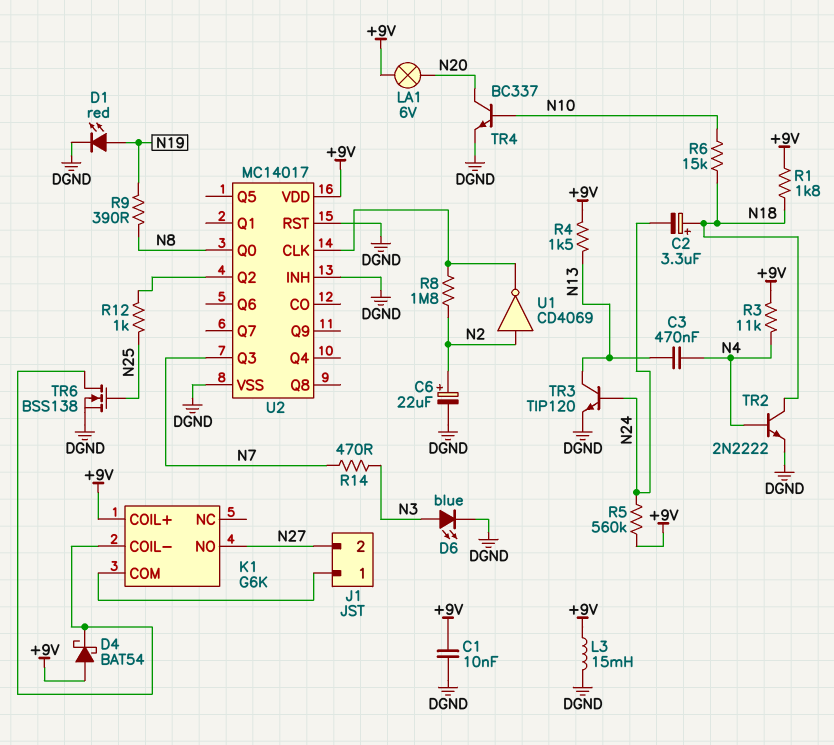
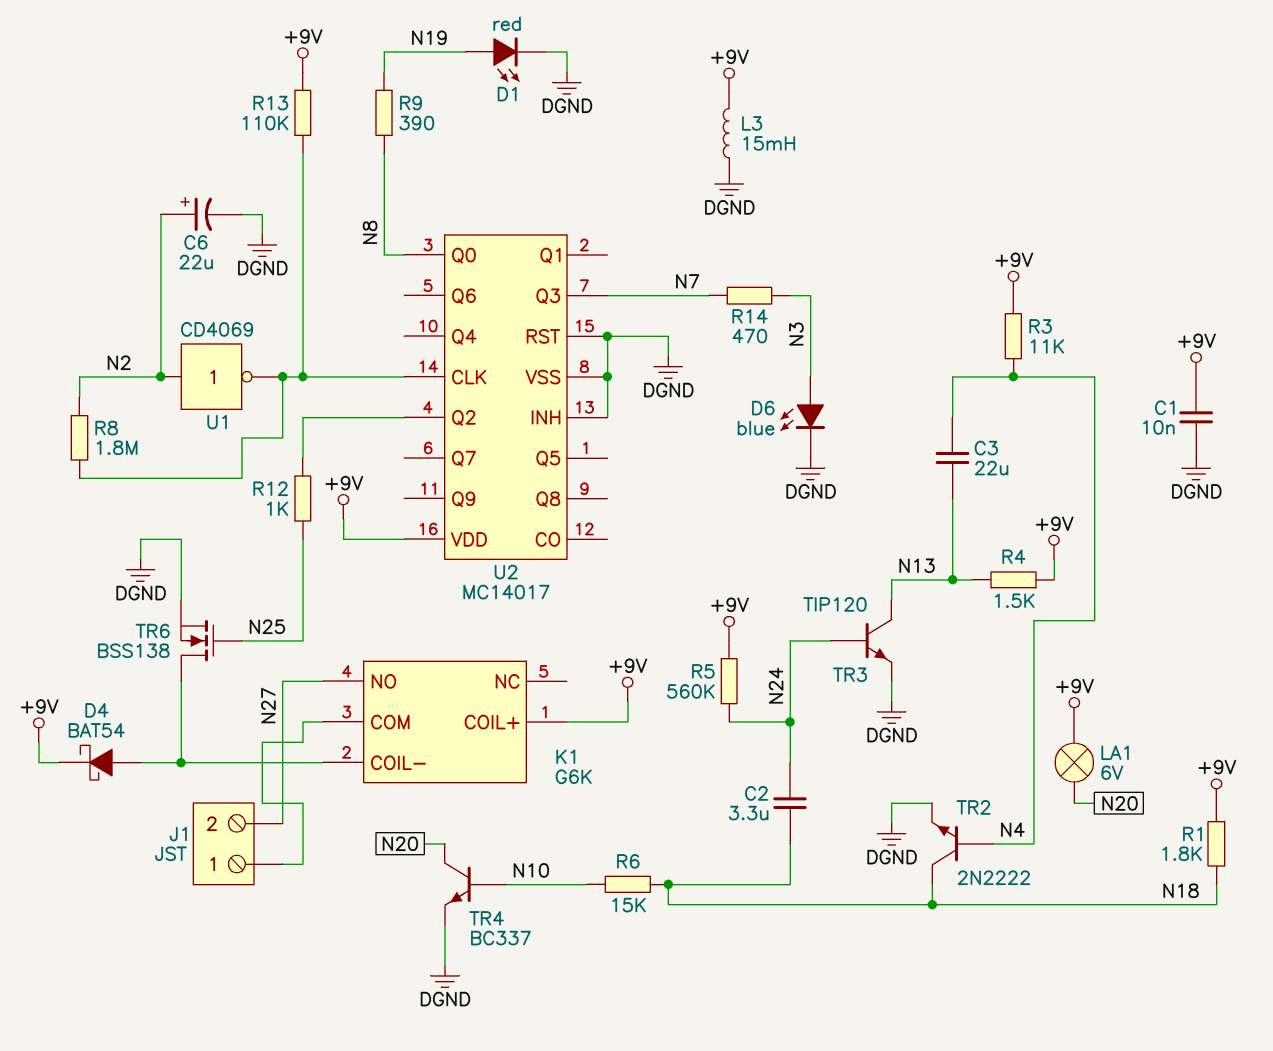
C2: 3.3uF (plus N18, minus N24) -> 3.3uF (N18, N24)
C3: 470nF (N4, N13) -> 22uF (N4, N13)
D4: schottky BAT54 (A +9V, K K1/COIL-) -> schottky BAT54 (A K1/COIL-, K +9V)
R13: none -> 110k (+9V, U2/CLK)

